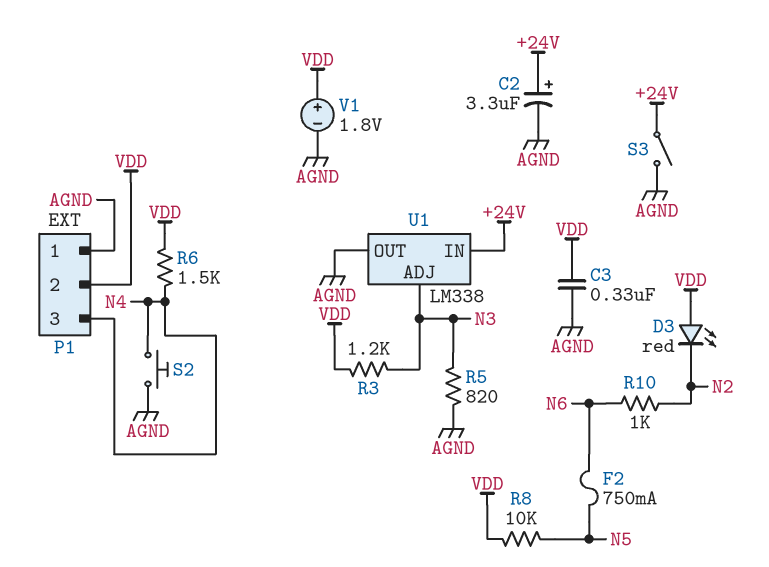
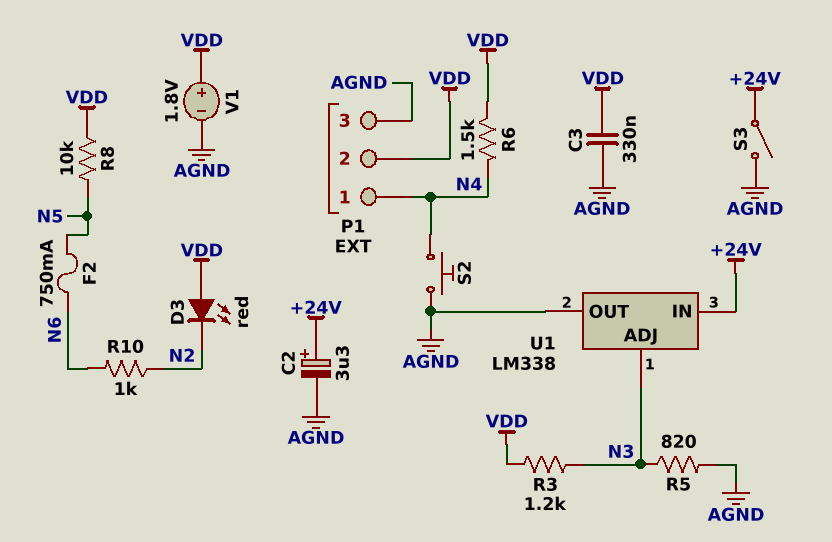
P1 pin 1: AGND -> N4
P1 pin 3: N4 -> AGND

